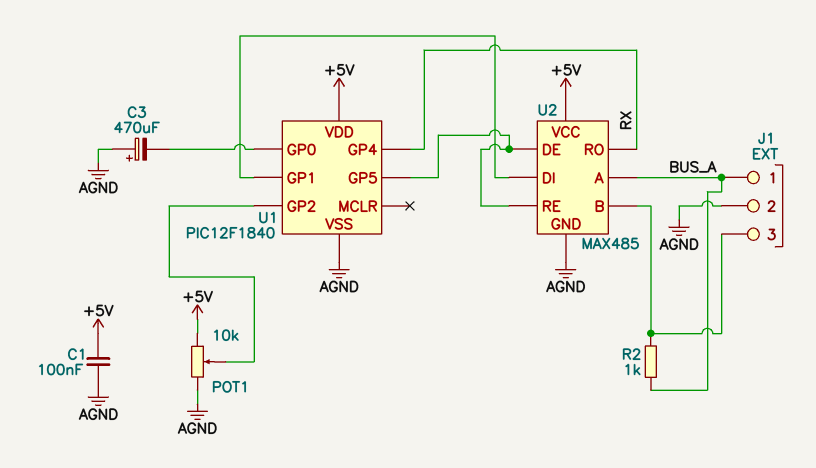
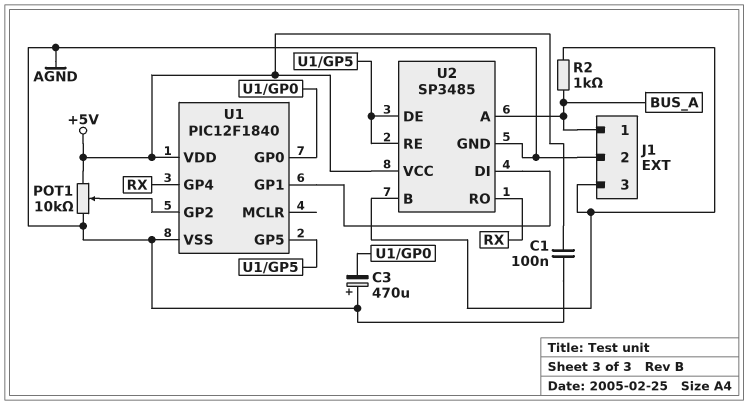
U2: MAX485 -> SP3485

